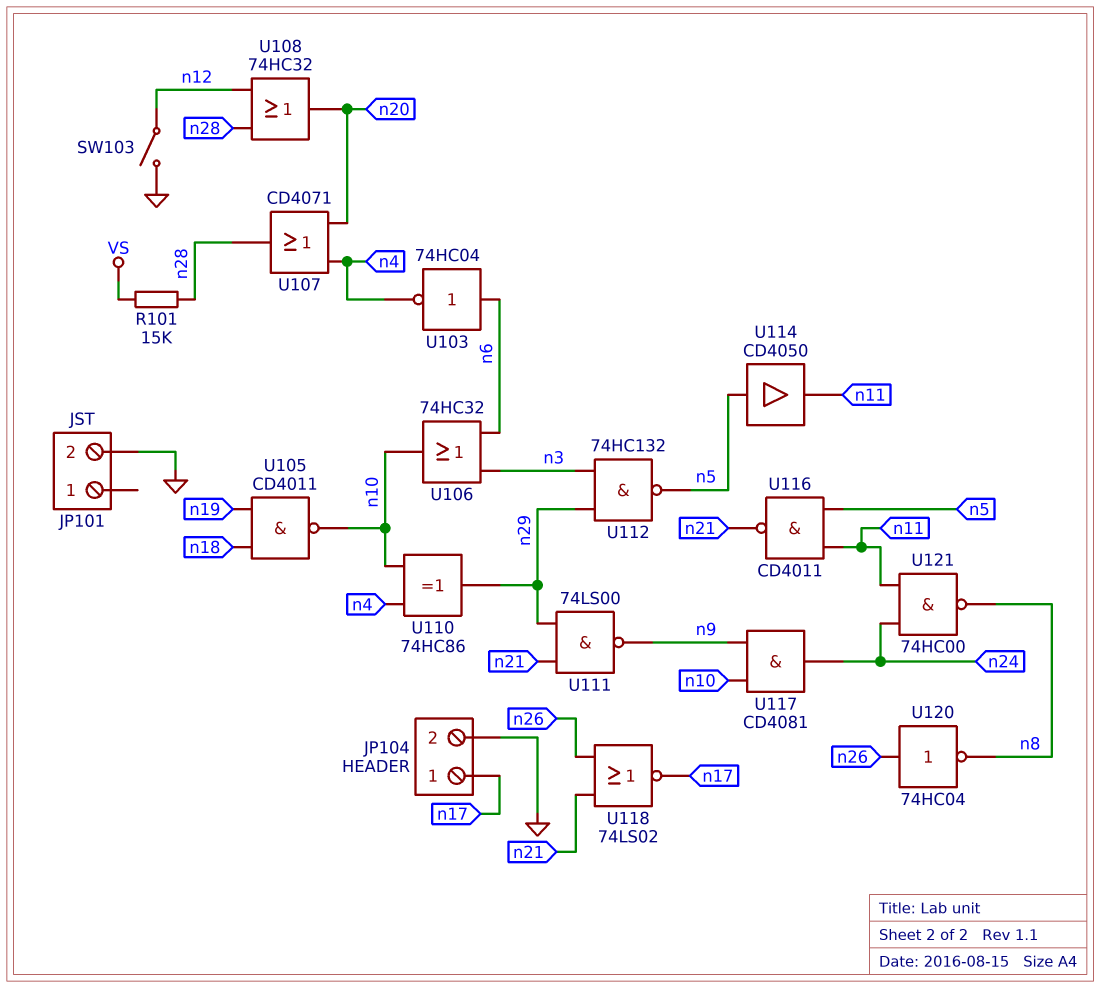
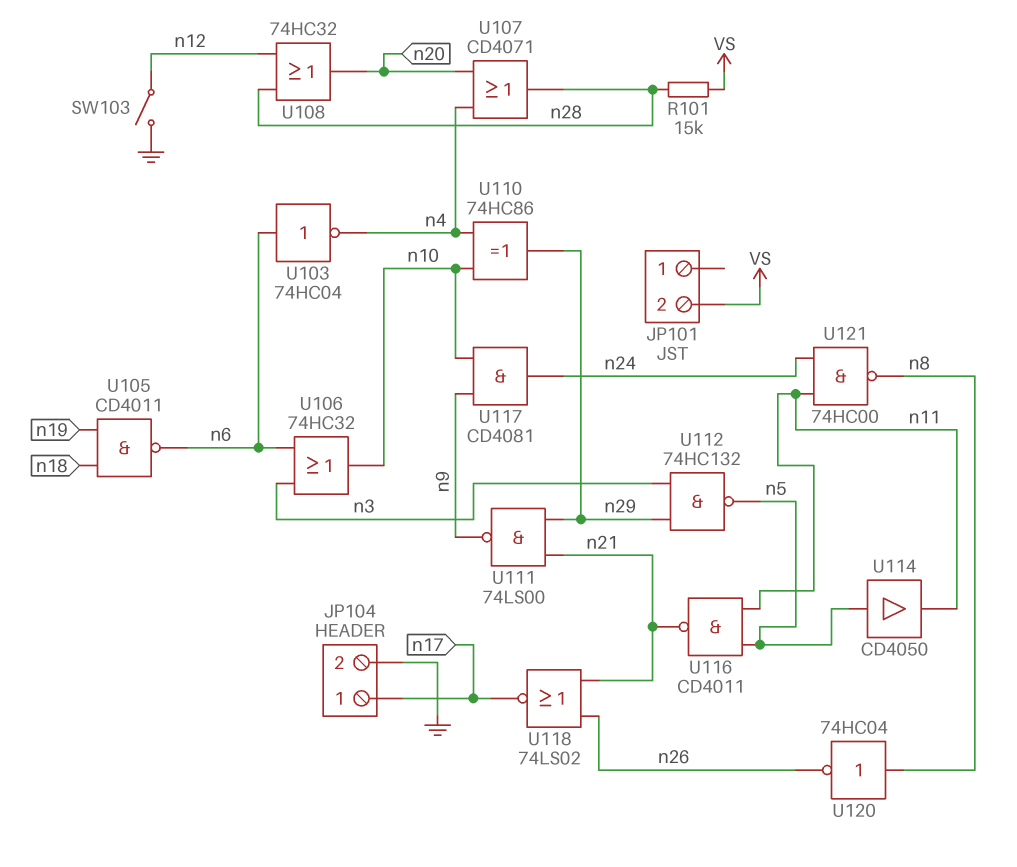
JP101 pin 2: GND -> VS
U105: NAND CD4011 (in n18, in n19, out n10) -> NAND CD4011 (in n18, in n19, out n6)
U120: NOT 74HC04 (in n26, out n8) -> NOT 74HC04 (in n8, out n26)

